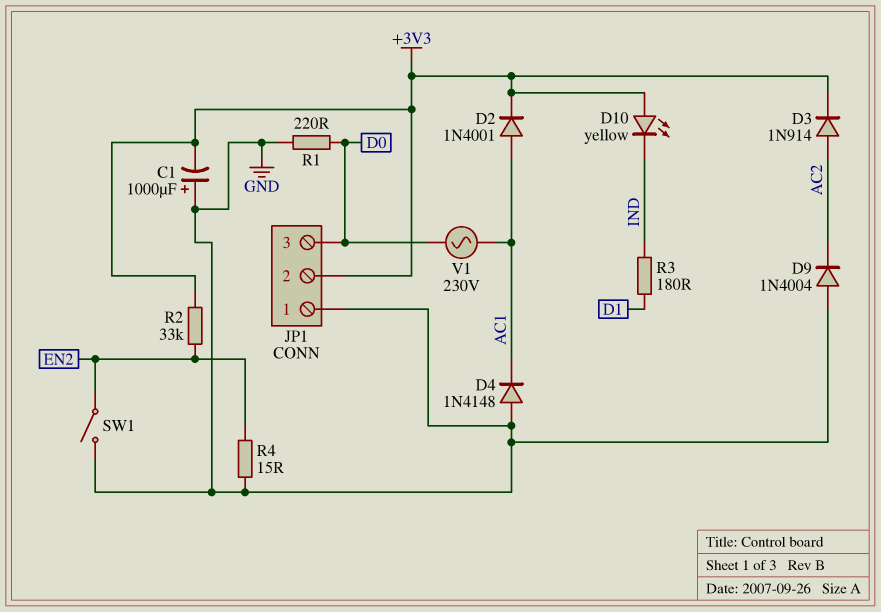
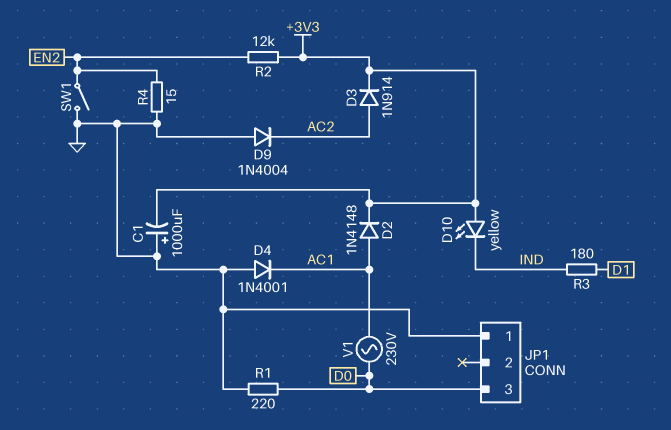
D2: diode 1N4001 (A AC1, K +3V3) -> diode 1N4148 (A AC1, K +3V3)
D4: diode 1N4148 (A GND, K AC1) -> diode 1N4001 (A GND, K AC1)
JP1 pin 2: +3V3 -> none
R2: 33k (+3V3, EN2) -> 12k (+3V3, EN2)

